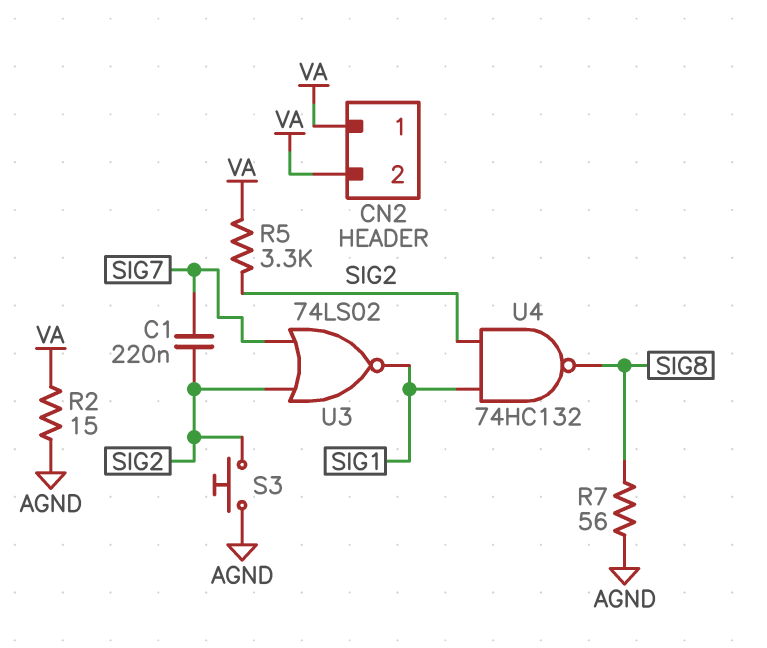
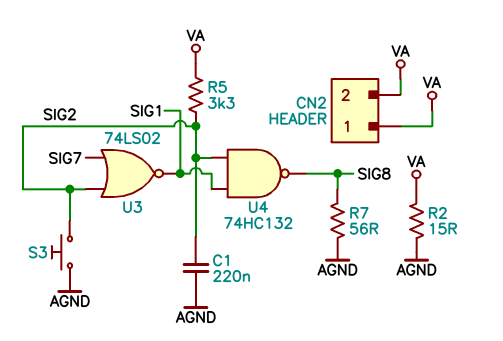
C1: 220nF (SIG2, SIG7) -> 220nF (AGND, SIG2)

